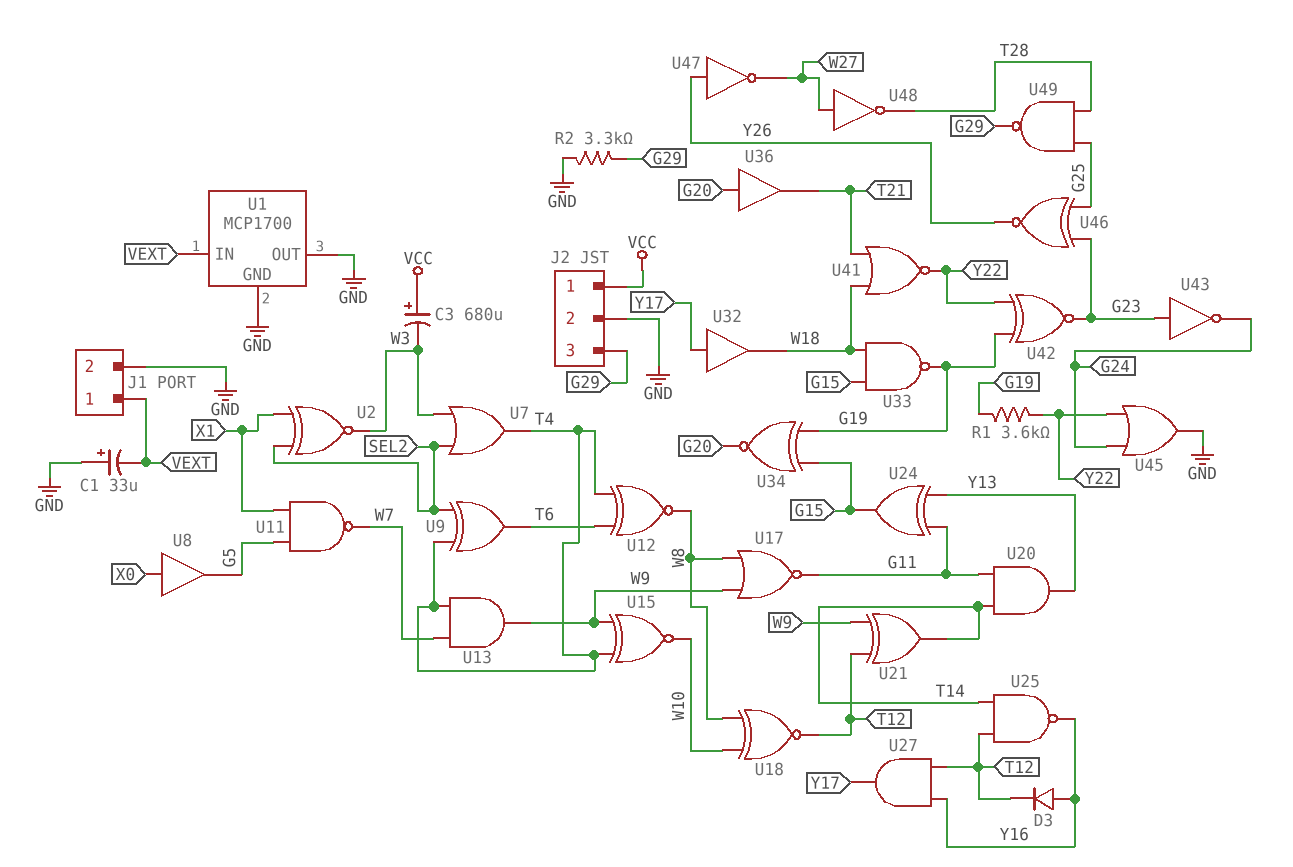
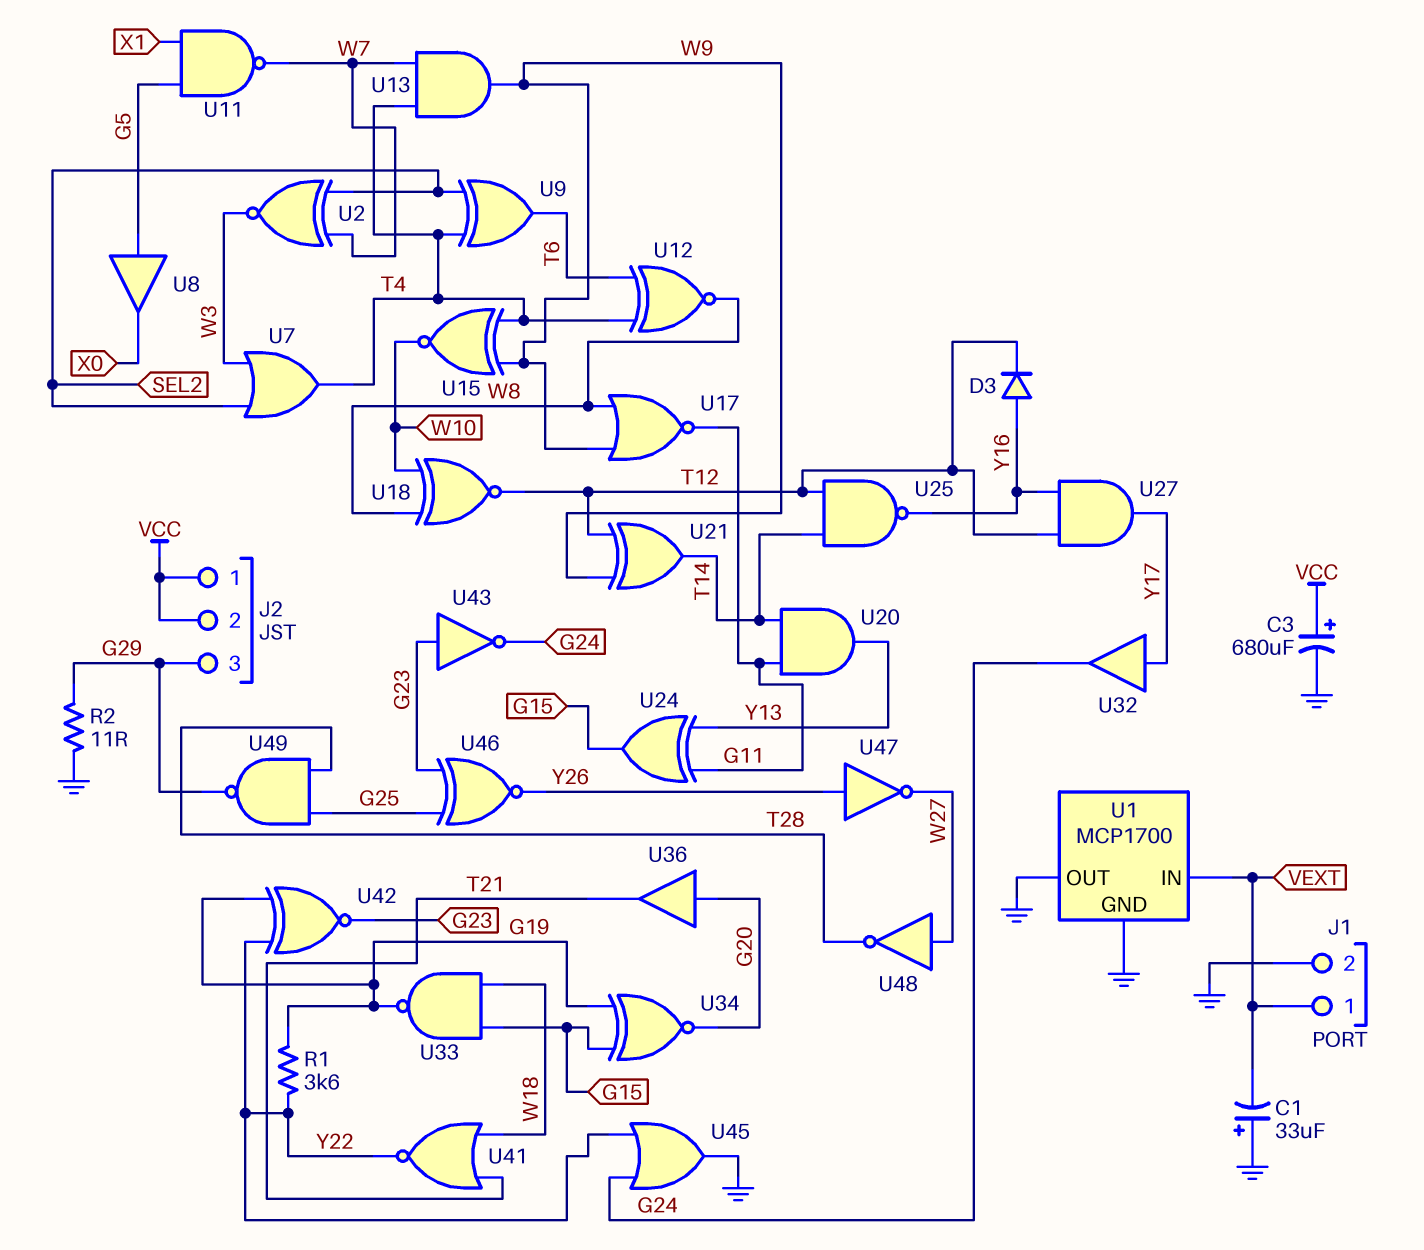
C3: 680uF (plus VCC, minus W3) -> 680uF (plus VCC, minus GND)
J2 pin 2: GND -> VCC
R2: 3.3k (G29, GND) -> 11 (G29, GND)
U2: XNOR (in SEL2, in X1, out W3) -> XNOR (in SEL2, in W7, out W3)
U8: buffer (in X0, out G5) -> buffer (in G5, out X0)
U32: buffer (in Y17, out W18) -> buffer (in Y17, out G24)

